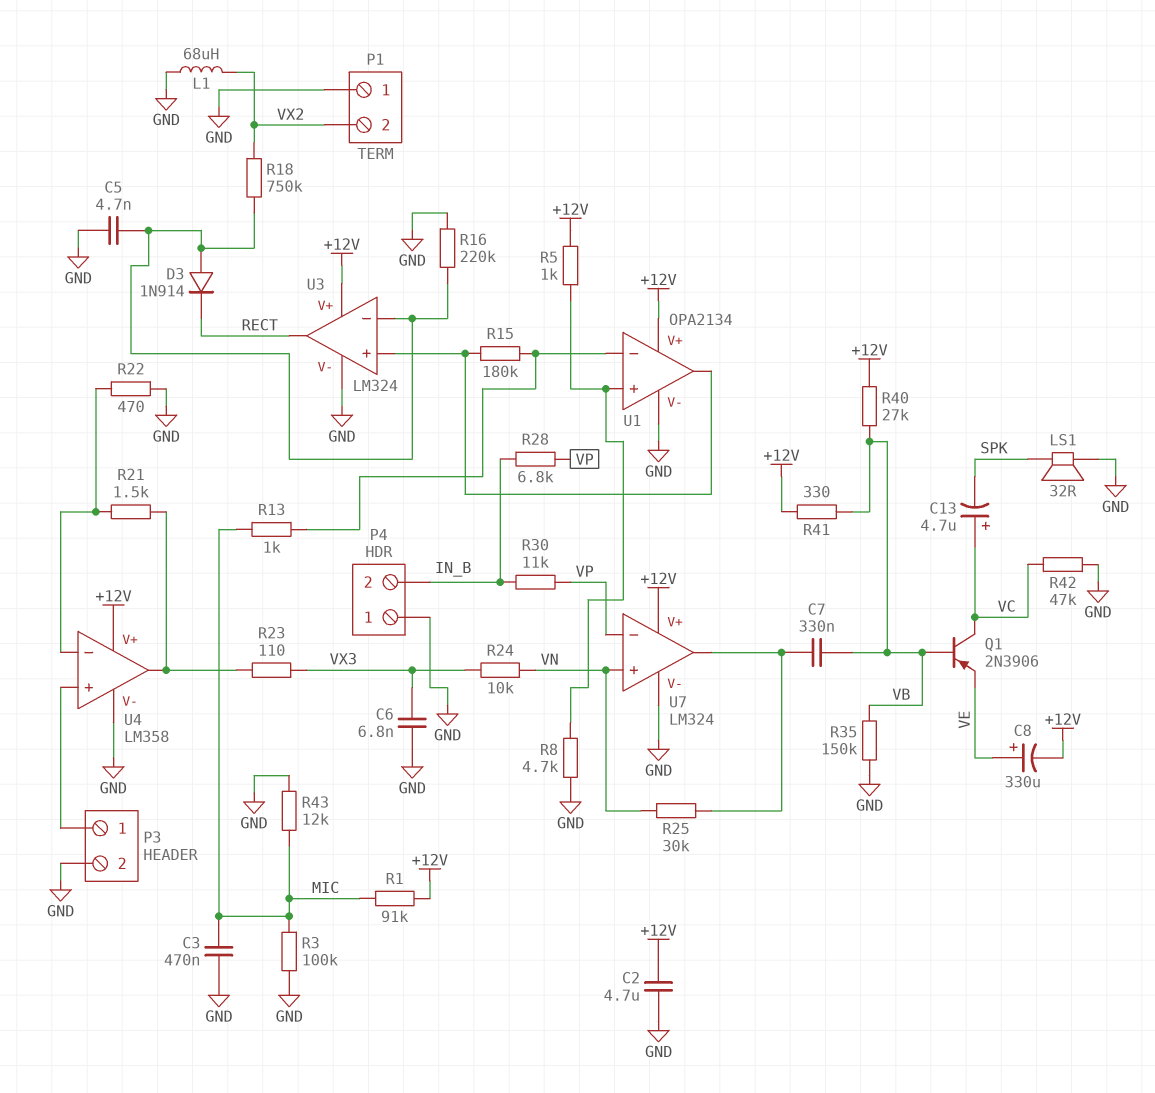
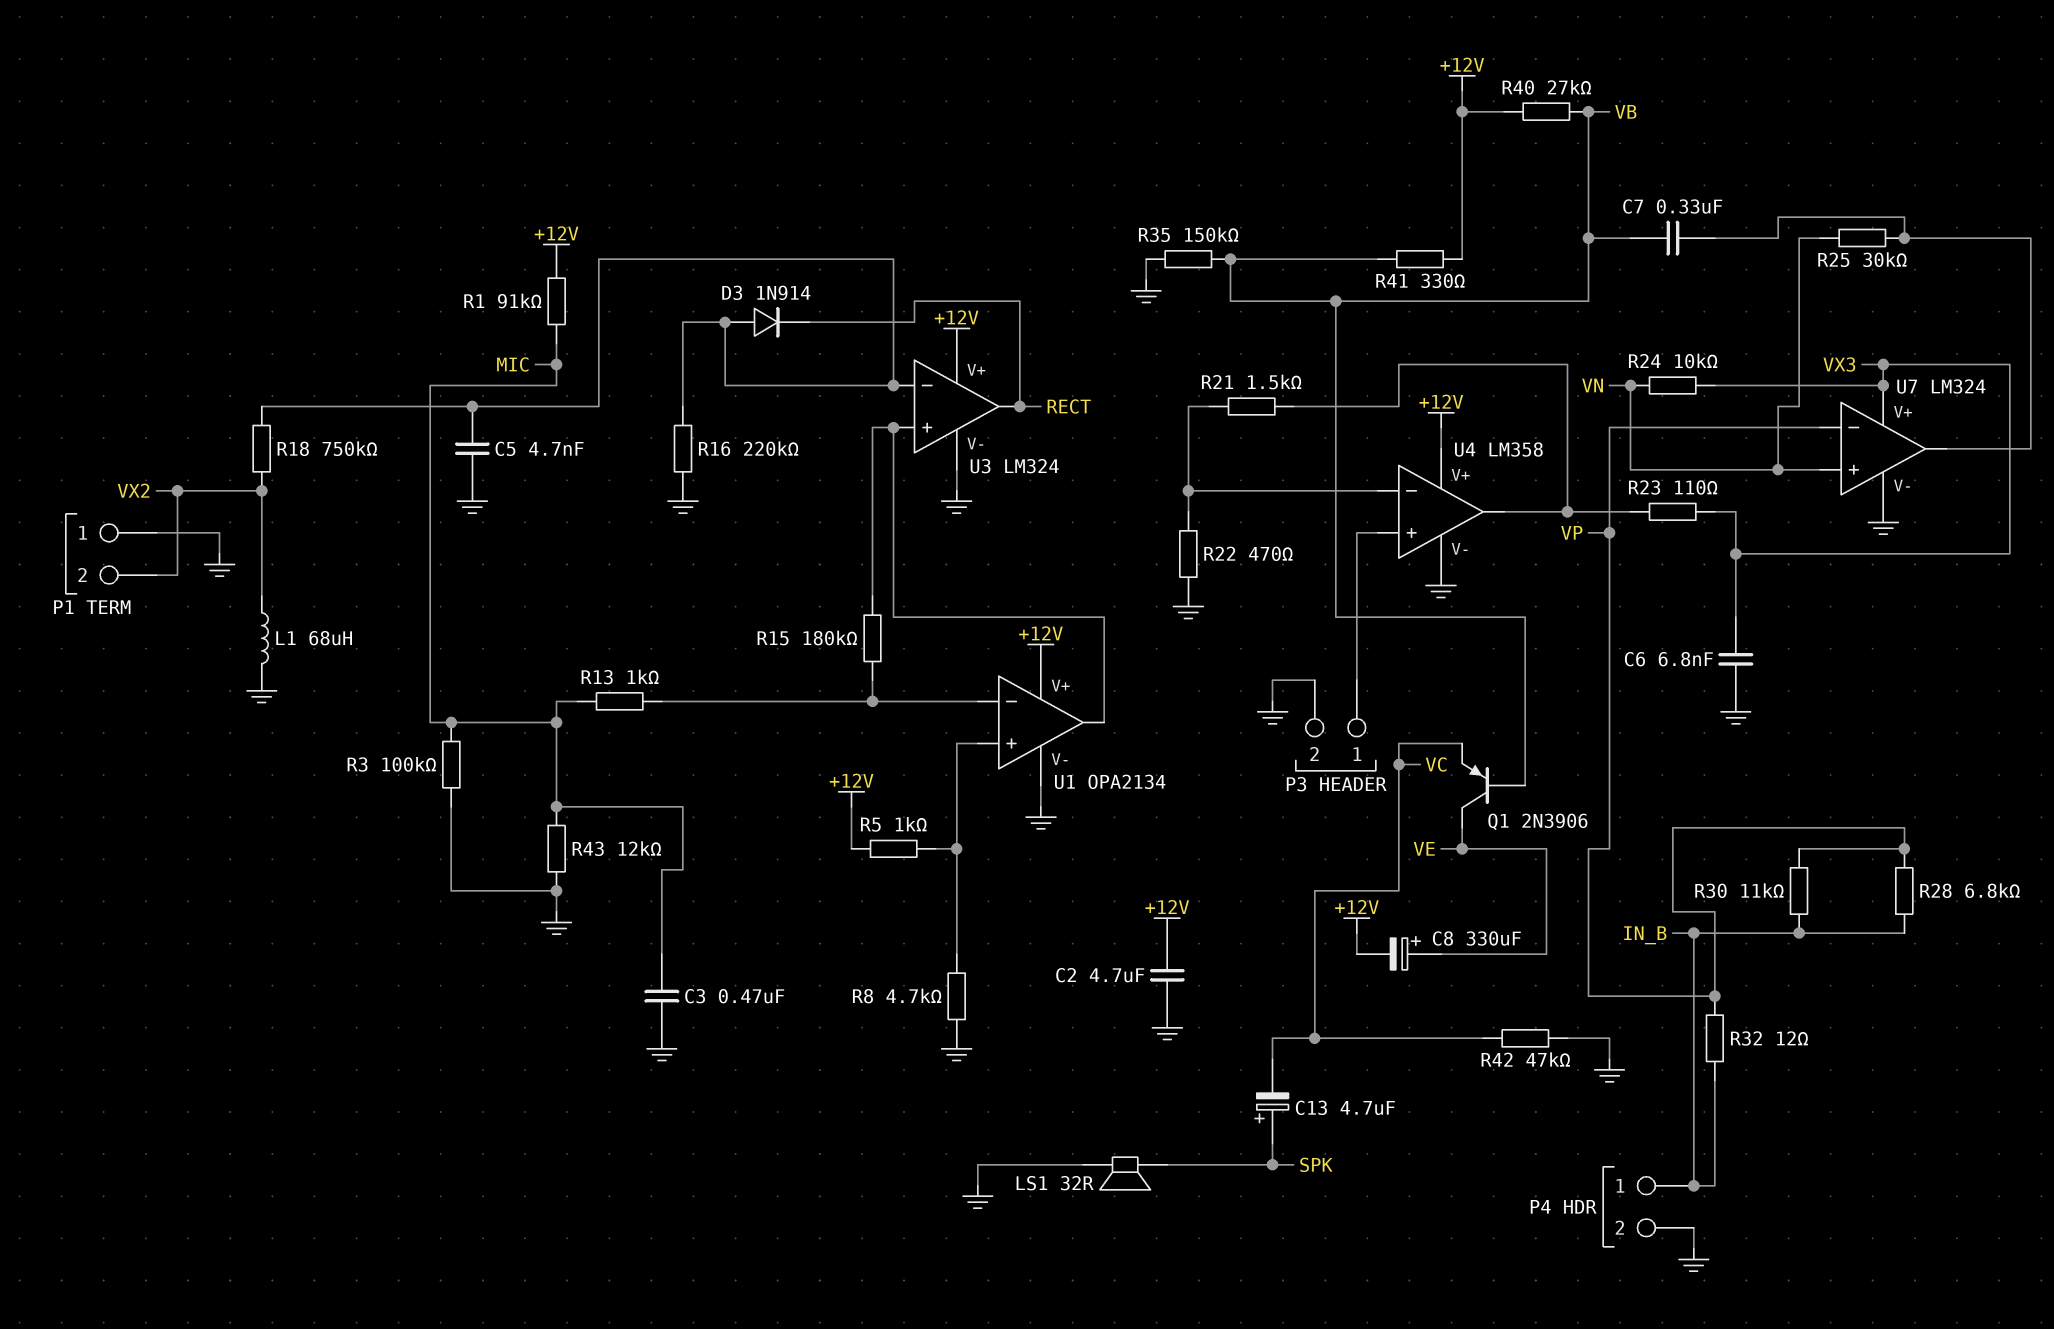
C13: 4.7uF (plus VC, minus SPK) -> 4.7uF (plus SPK, minus VC)
P4 pin 1: GND -> IN_B
P4 pin 2: IN_B -> GND
Q1: PNP 2N3906 (B VB, C VC, E VE) -> PNP 2N3906 (B VB, C VE, E VC)
R32: none -> 12 (IN_B, VP)
U7 pin V+: +12V -> VX3

